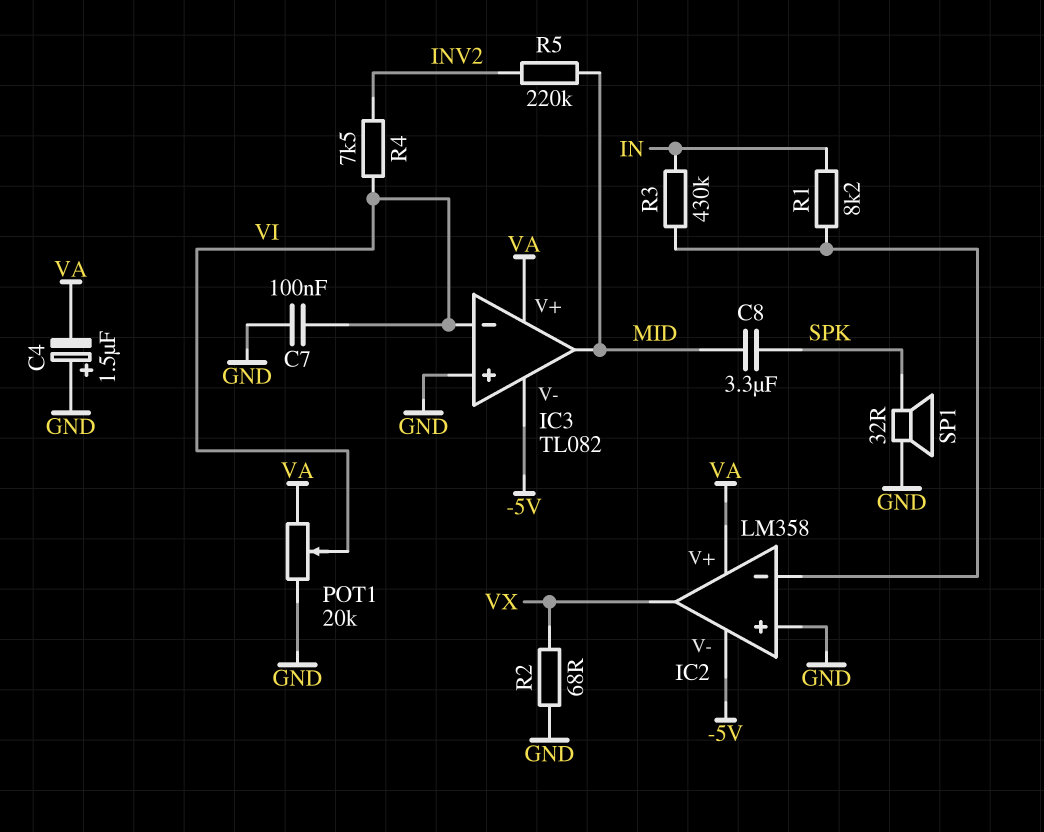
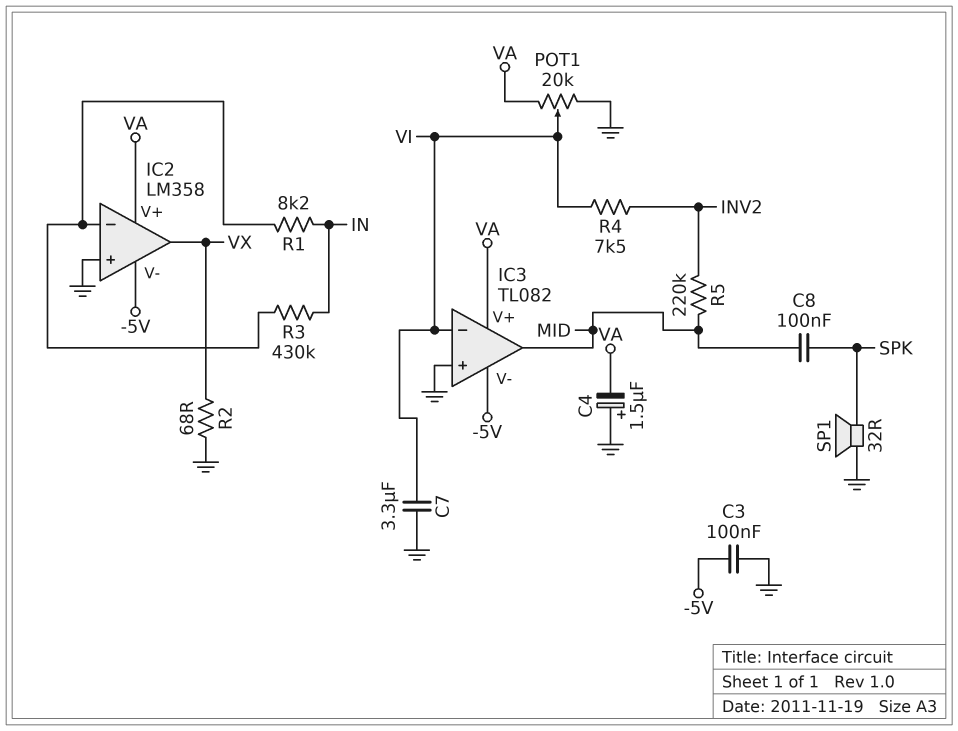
C3: none -> 100nF (-5V, GND)
C7: 100nF (GND, VI) -> 3.3uF (GND, VI)
C8: 3.3uF (MID, SPK) -> 100nF (MID, SPK)

